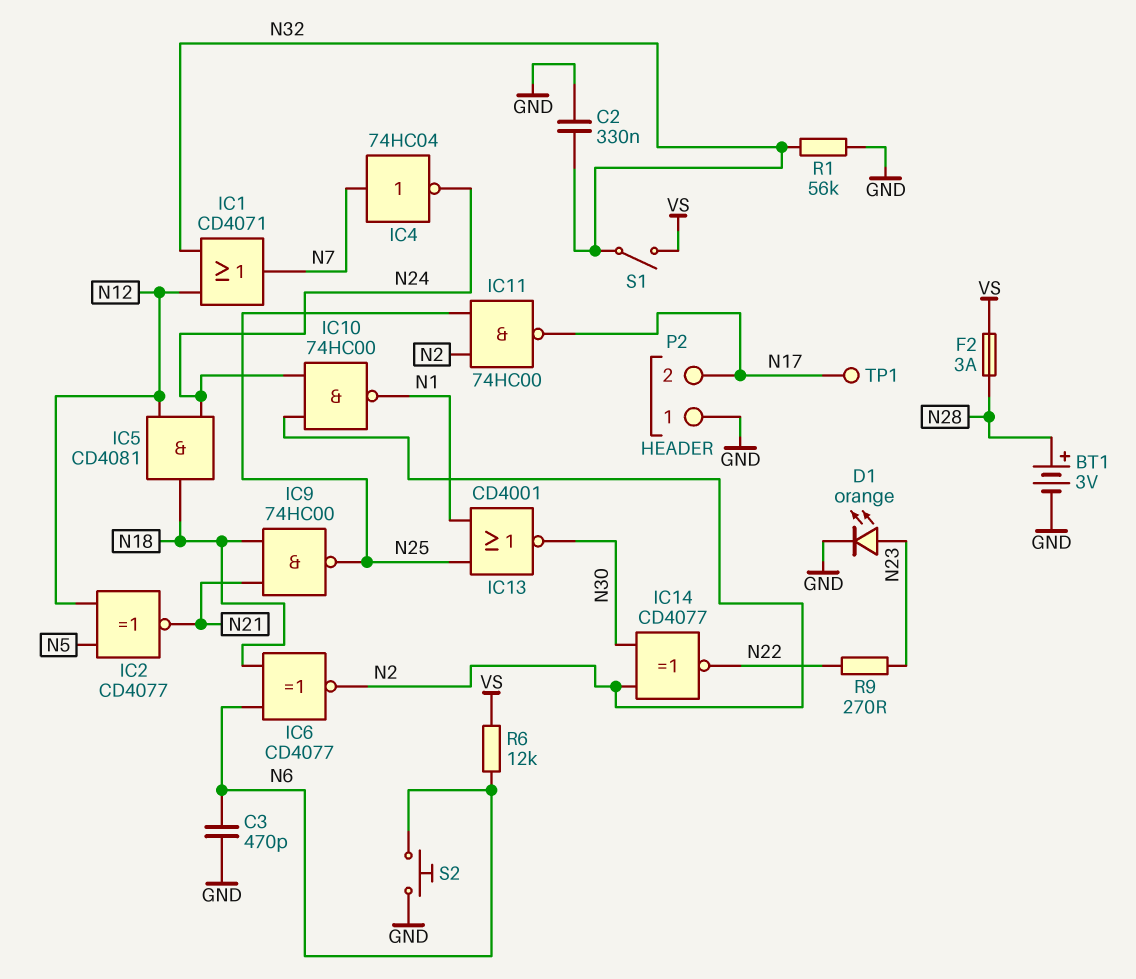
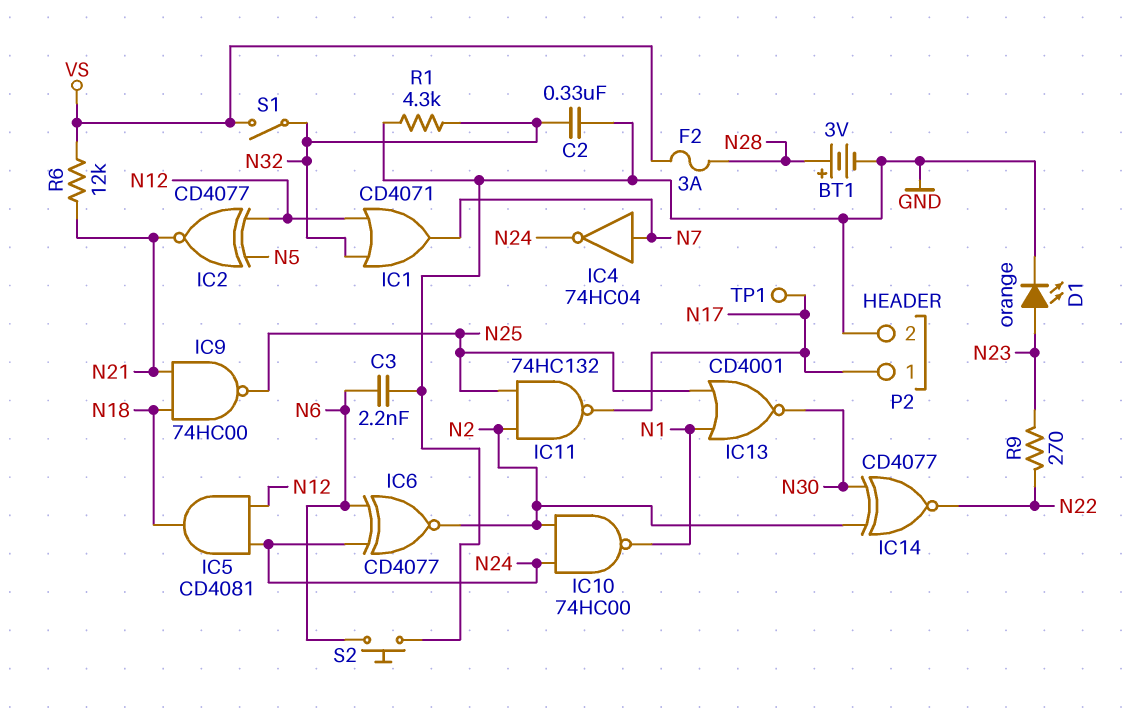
C3: 470pF (GND, N6) -> 2.2nF (GND, N6)
IC6: XNOR CD4077 (in N6, in N18, out N2) -> XNOR CD4077 (in N6, in N24, out N2)
IC11: NAND 74HC00 (in N2, in N25, out N17) -> NAND 74HC132 (in N2, in N25, out N17)
P2 pin 1: GND -> N17
P2 pin 2: N17 -> GND
R1: 56k (GND, N32) -> 4.3k (GND, N32)
R6: 12k (N6, VS) -> 12k (N21, VS)

